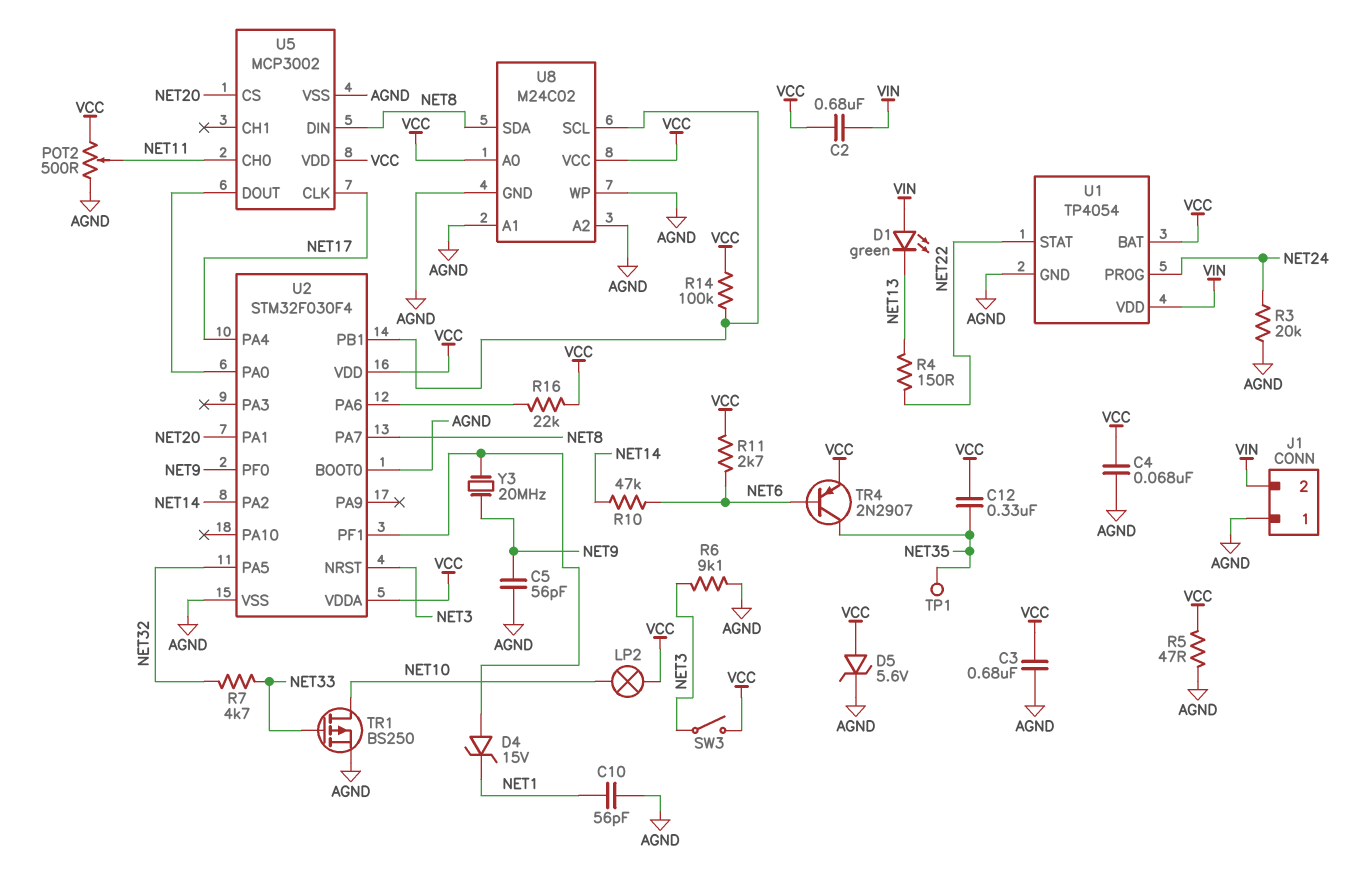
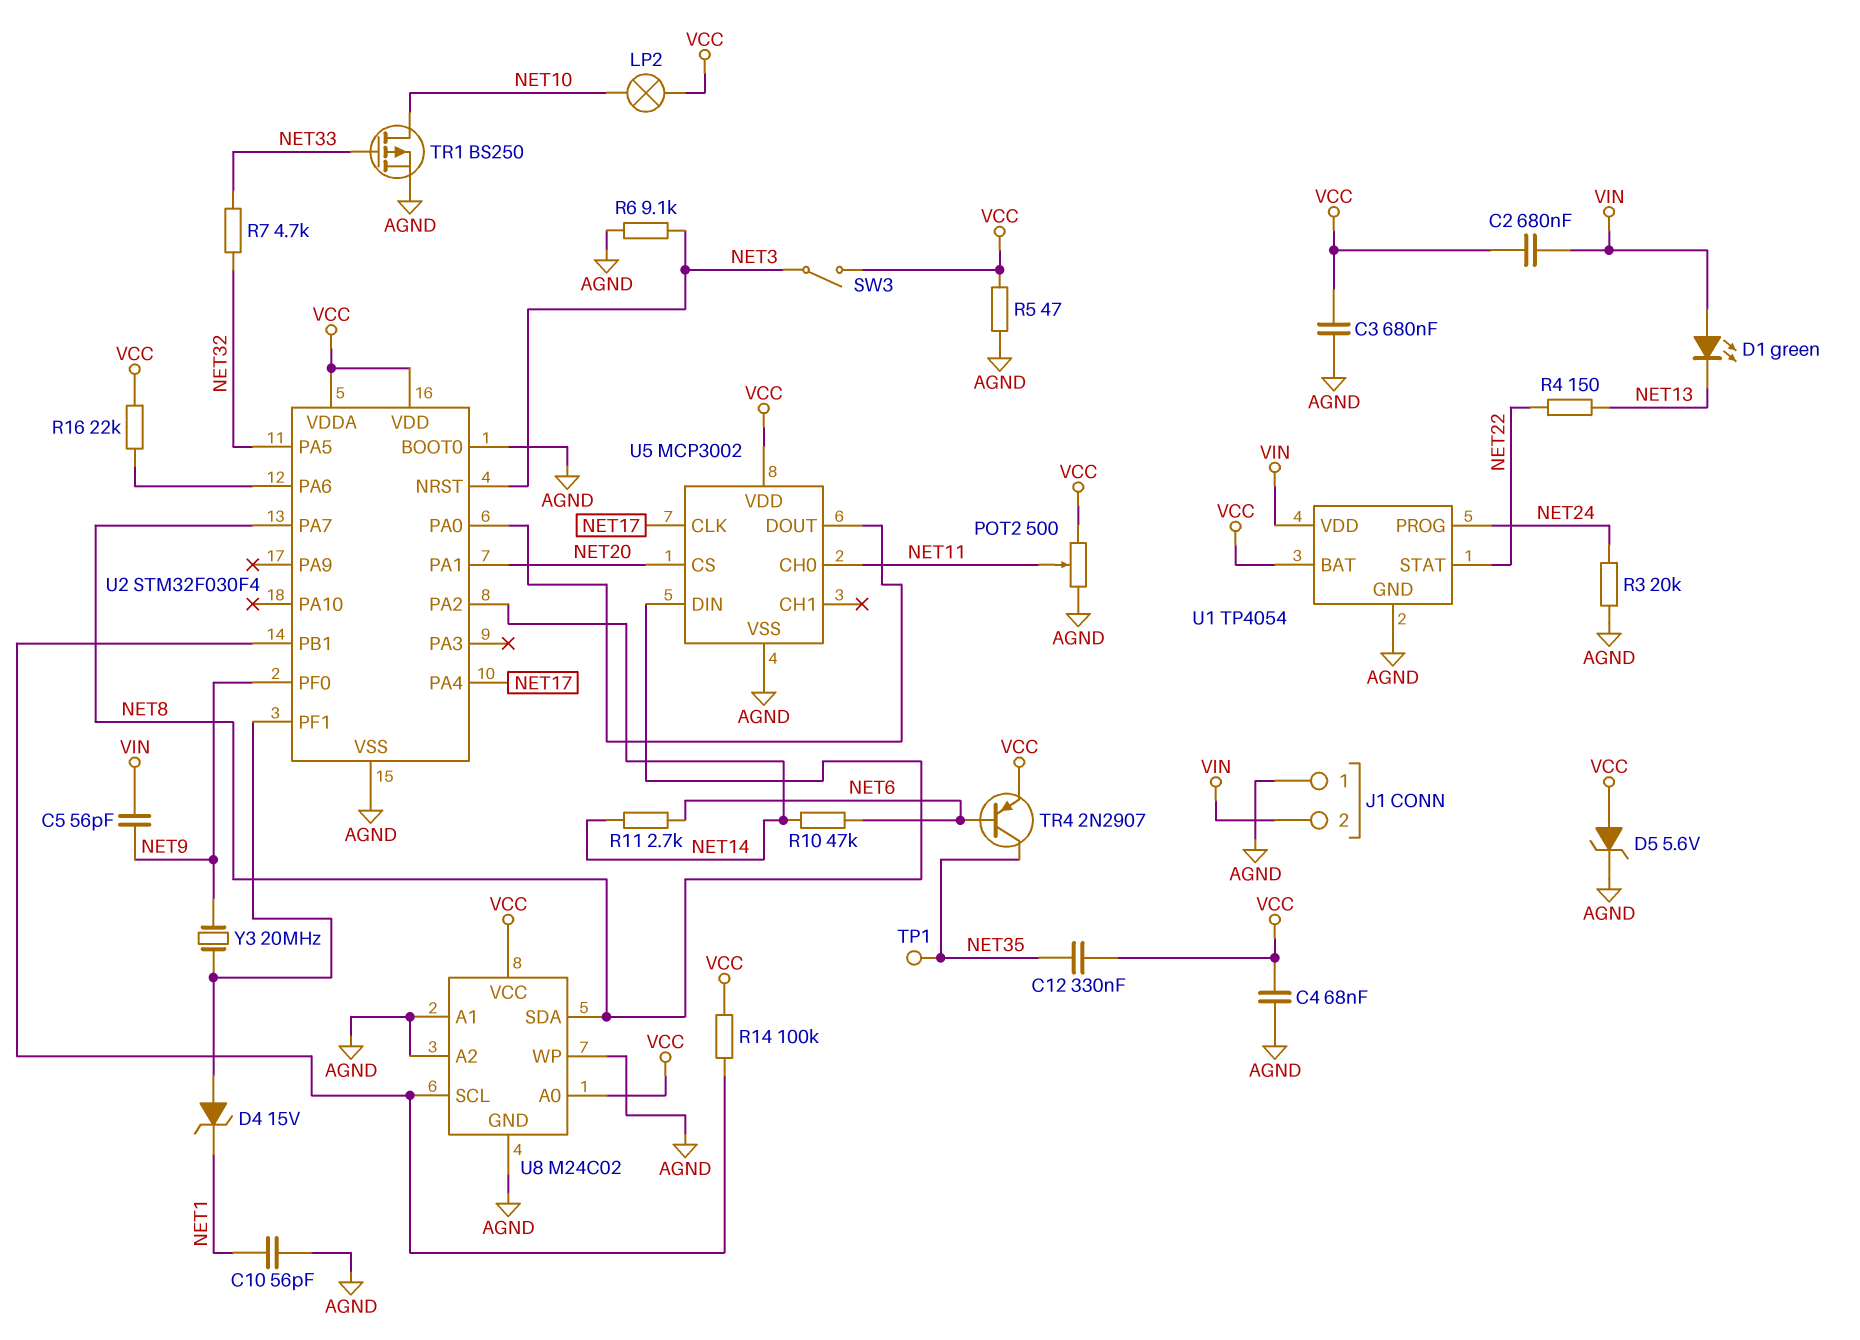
C5: 56pF (AGND, NET9) -> 56pF (NET9, VIN)
R11: 2.7k (NET6, VCC) -> 2.7k (NET6, NET14)

